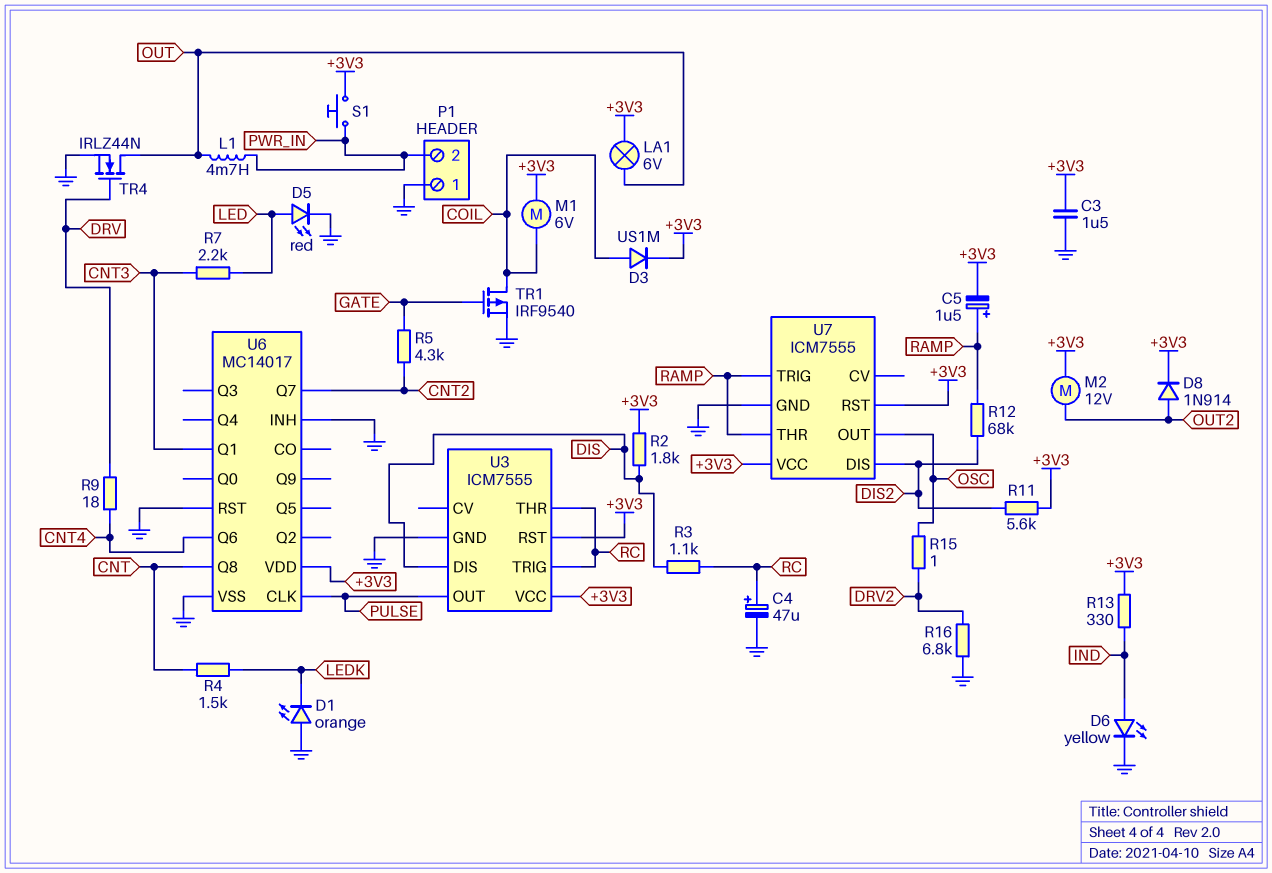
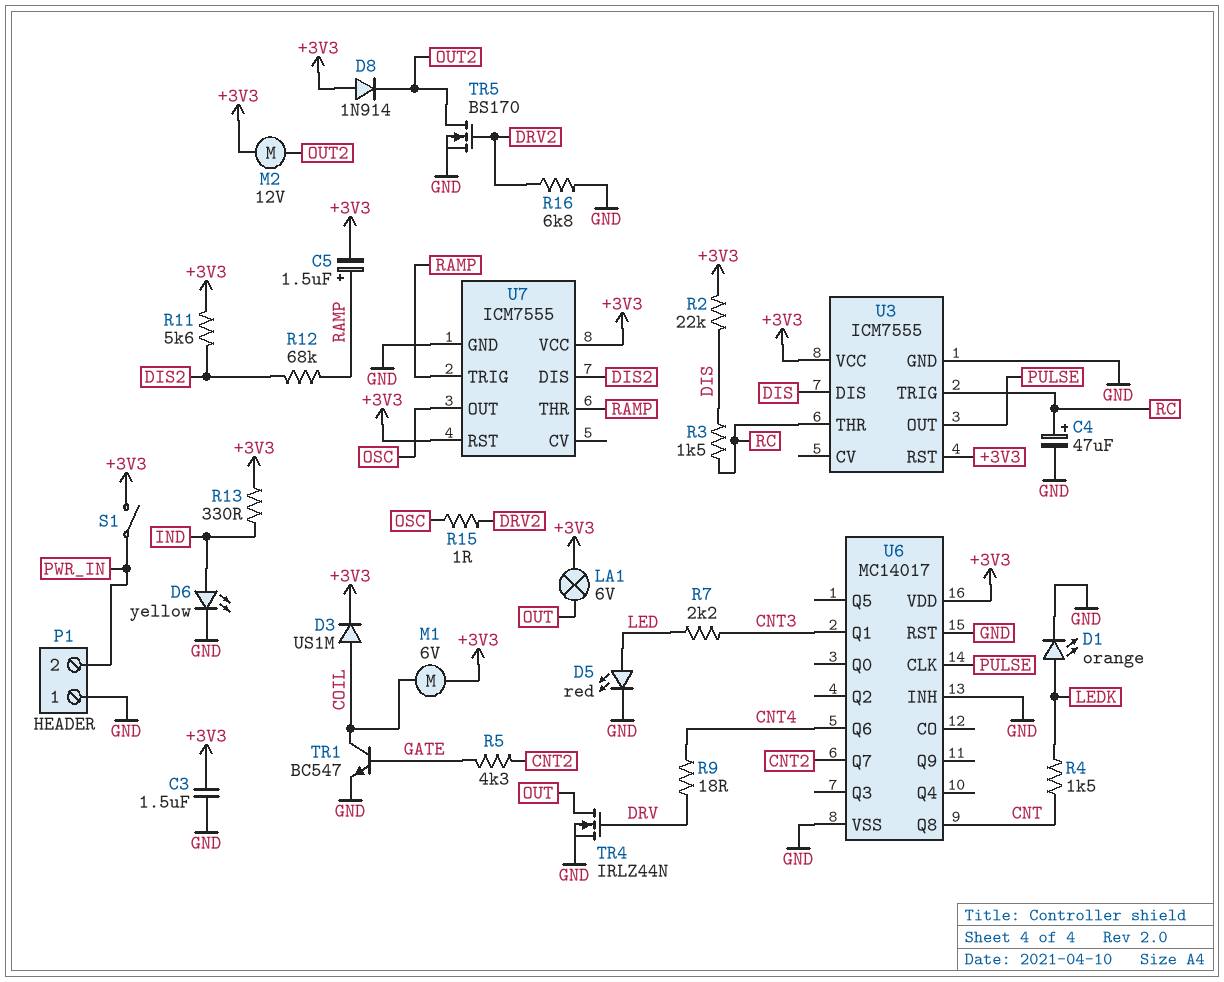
D1: LED orange (A GND, K LEDK) -> LED orange (A LEDK, K GND)
D8: diode 1N914 (A OUT2, K +3V3) -> diode 1N914 (A +3V3, K OUT2)
L1: 4.7mH (OUT, PWR_IN) -> none
R2: 1.8k (+3V3, DIS) -> 22k (+3V3, DIS)
R3: 1.1k (DIS, RC) -> 1.5k (DIS, RC)
S1: button (+3V3, PWR_IN) -> switch (+3V3, PWR_IN)
TR1: PMOS IRF9540 (G GATE, D COIL, S GND) -> NPN BC547 (B GATE, C COIL, E GND)
TR5: none -> NMOS BS170 (G DRV2, D OUT2, S GND)

